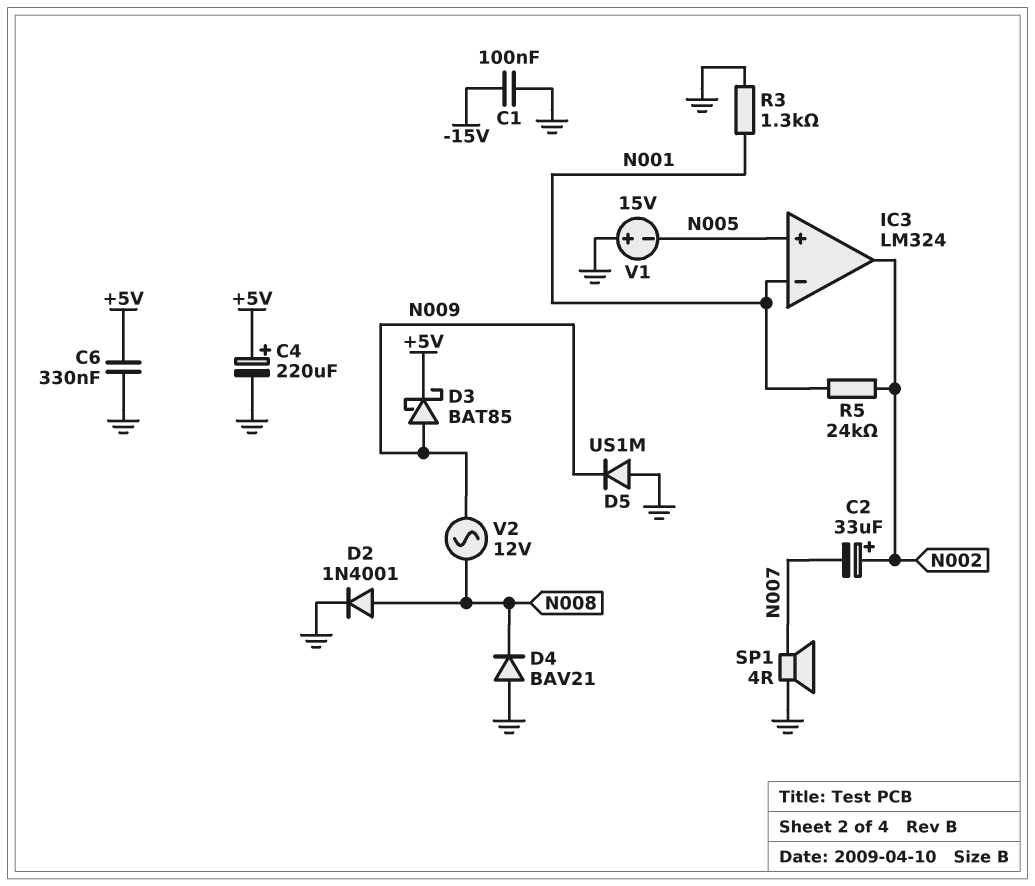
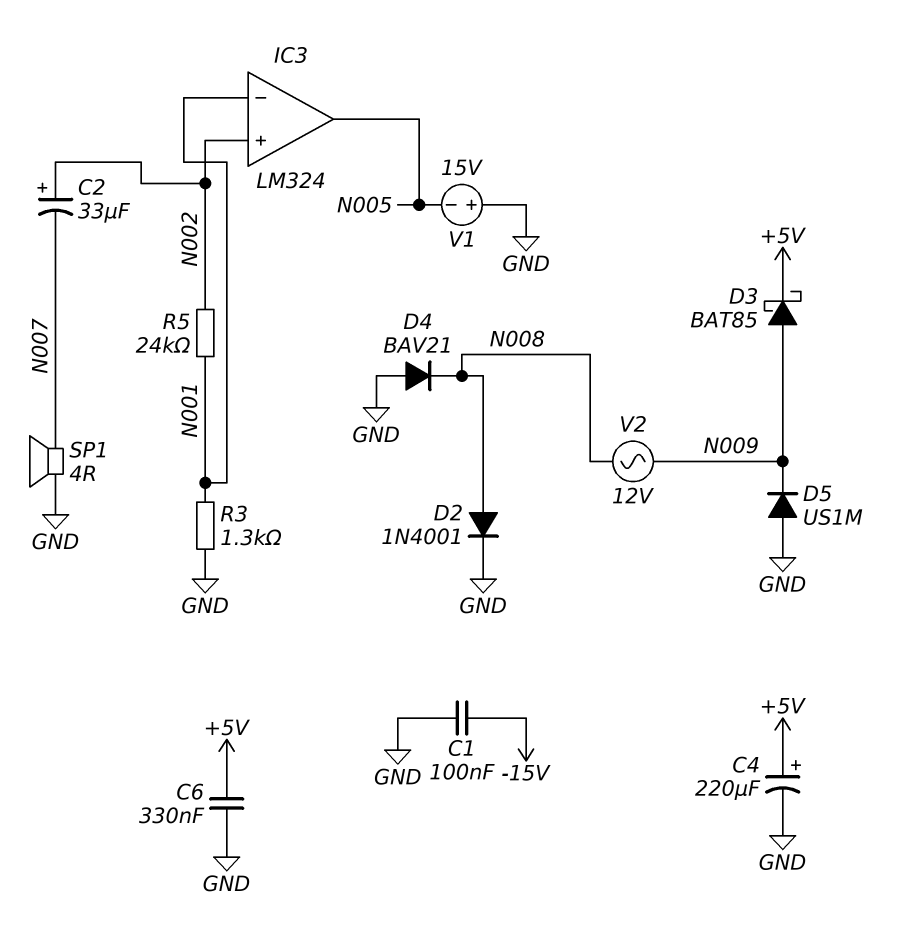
IC3 pin in+: N005 -> N002
IC3 pin out: N002 -> N005

